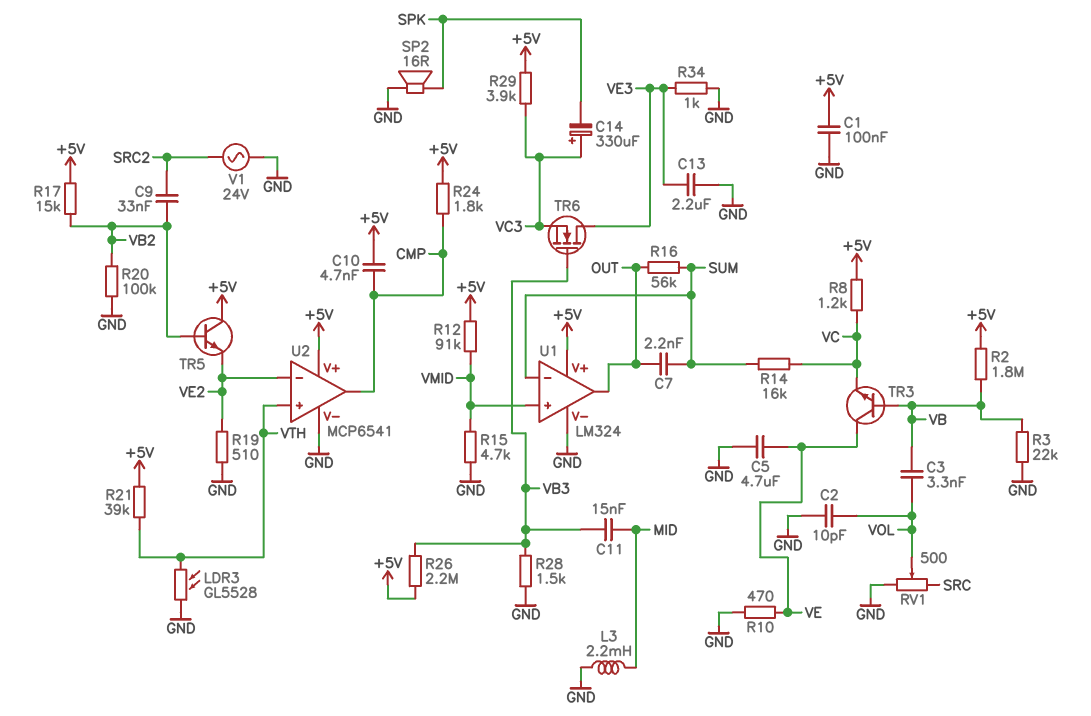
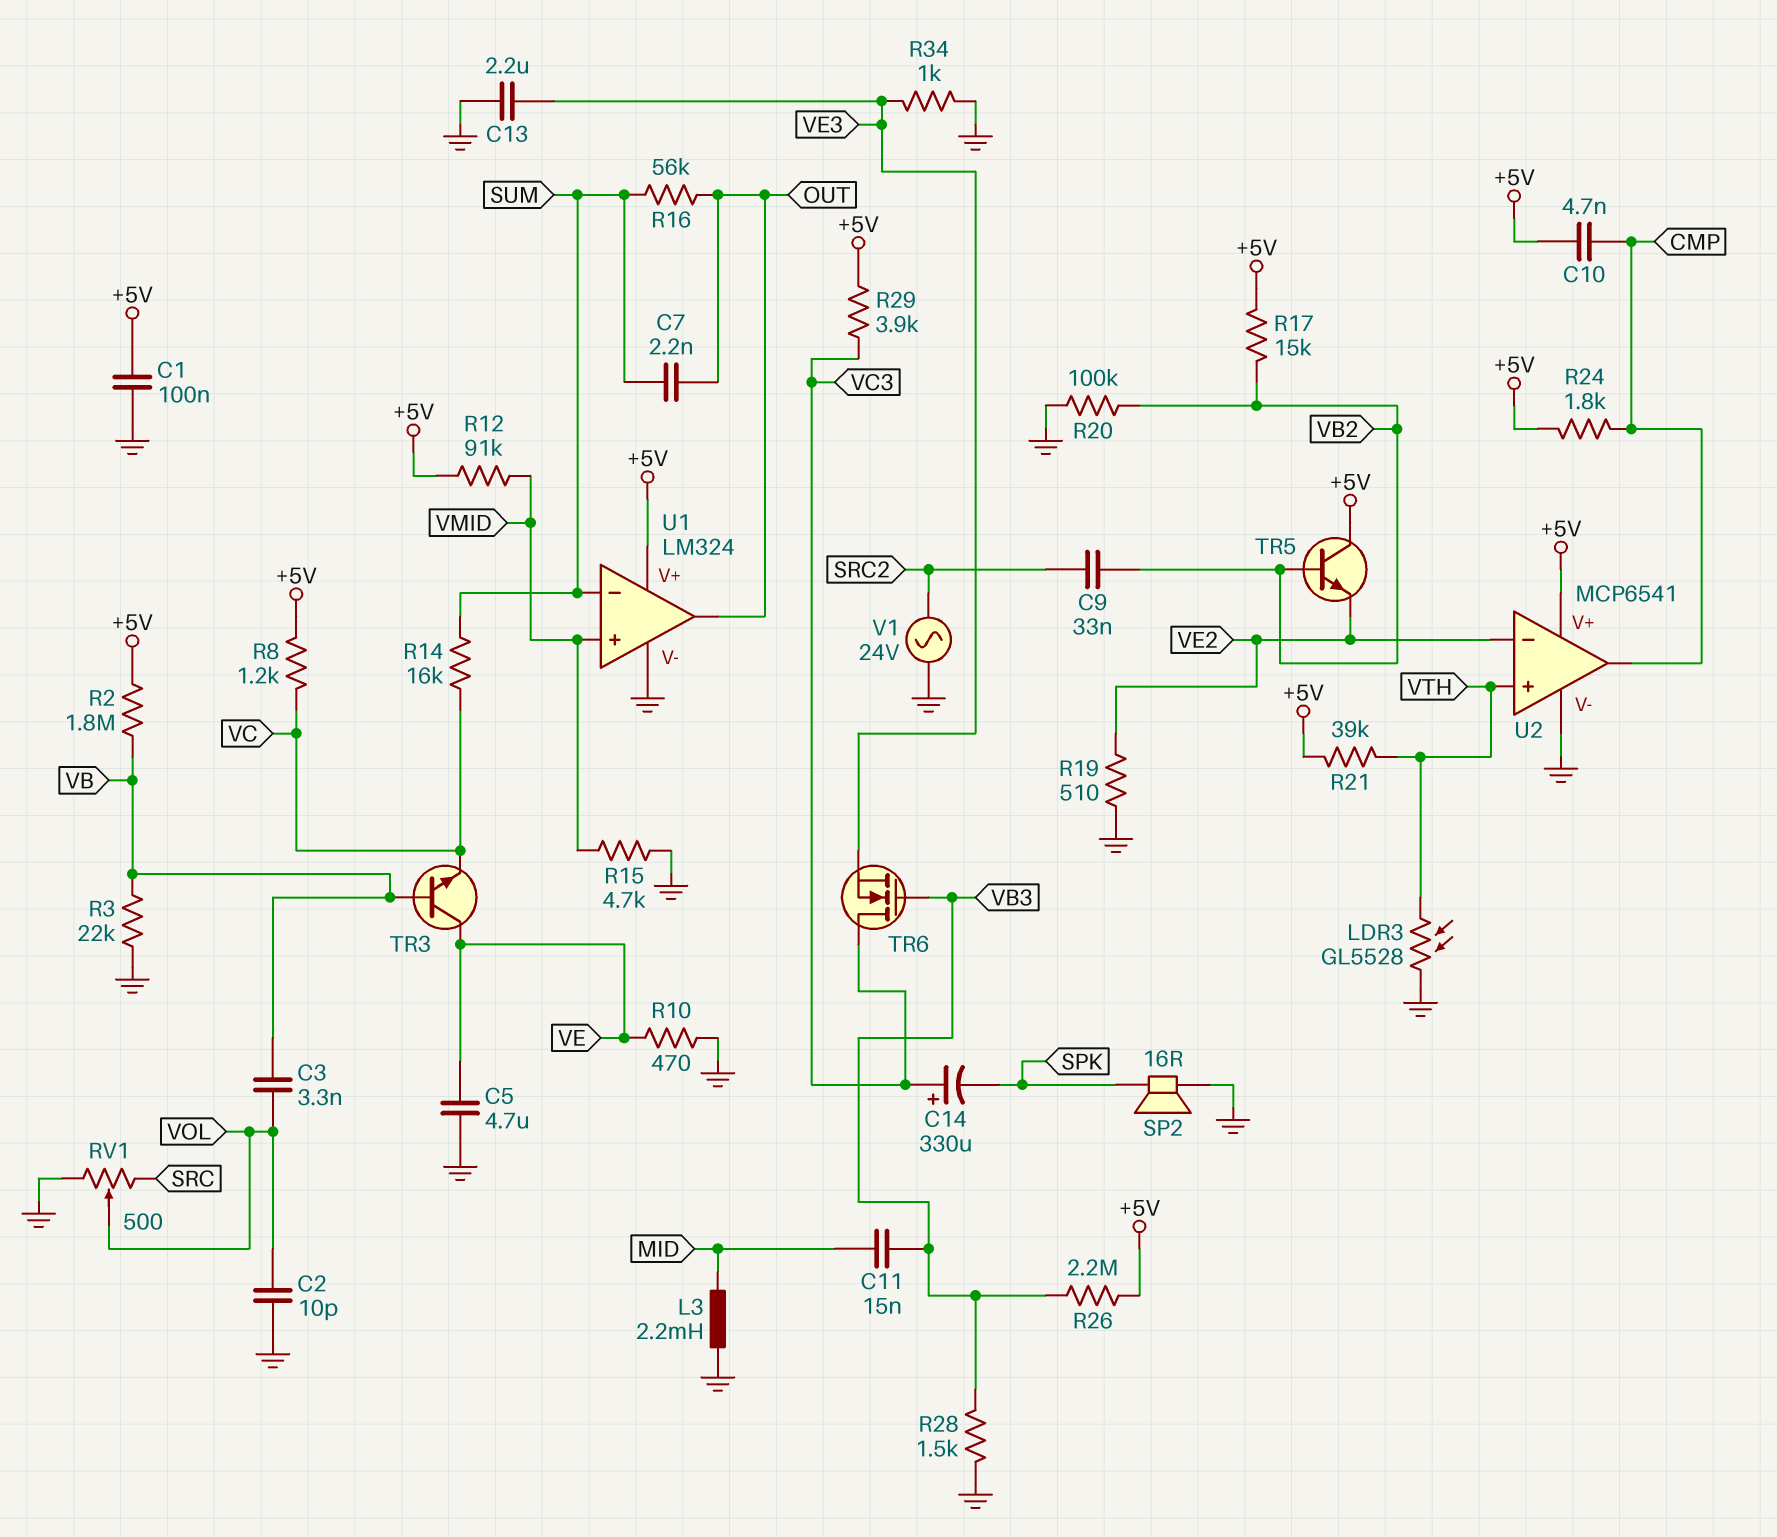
TR6: NMOS (G VB3, D VE3, S VC3) -> NMOS (G VB3, D VC3, S VE3)

